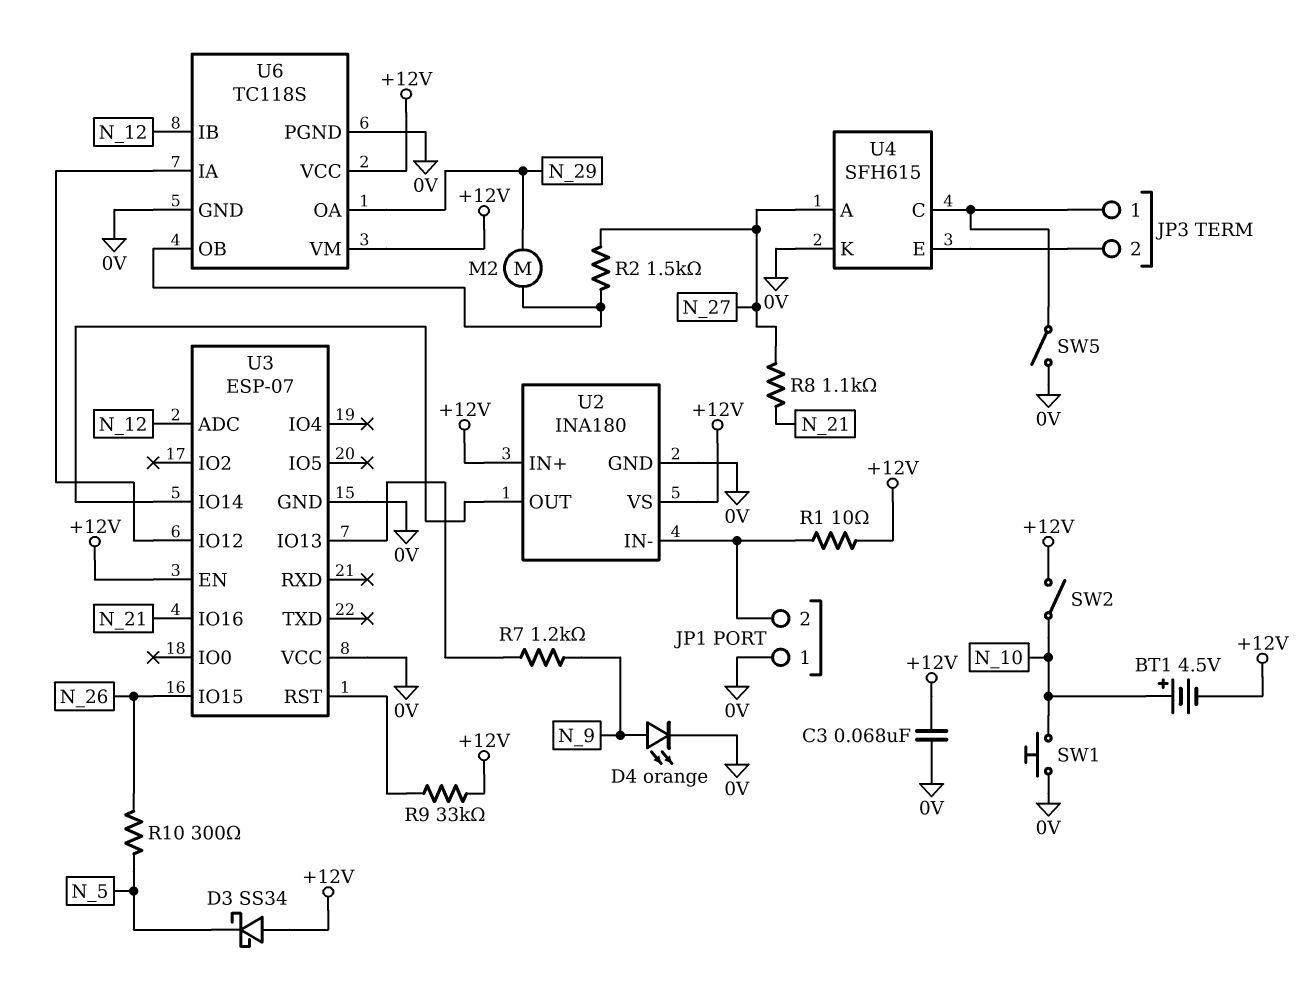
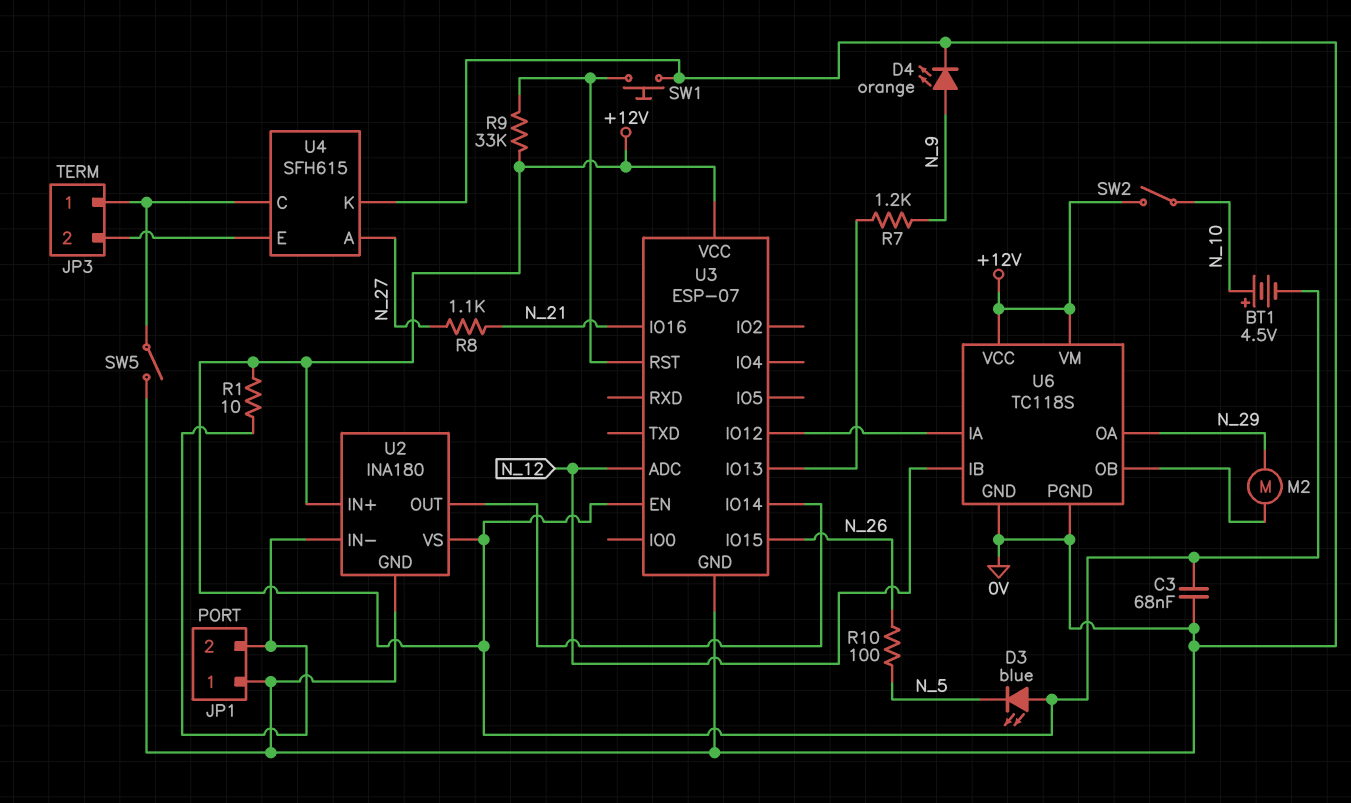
D3: schottky SS34 (A +12V, K N_5) -> LED blue (A +12V, K N_5)
R2: 1.5k (N_27, U6/OB) -> none
R10: 300 (N_5, N_26) -> 100 (N_5, N_26)
SW1: button (0V, N_10) -> button (0V, U3/RST)
U3 pin VCC: 0V -> +12V

